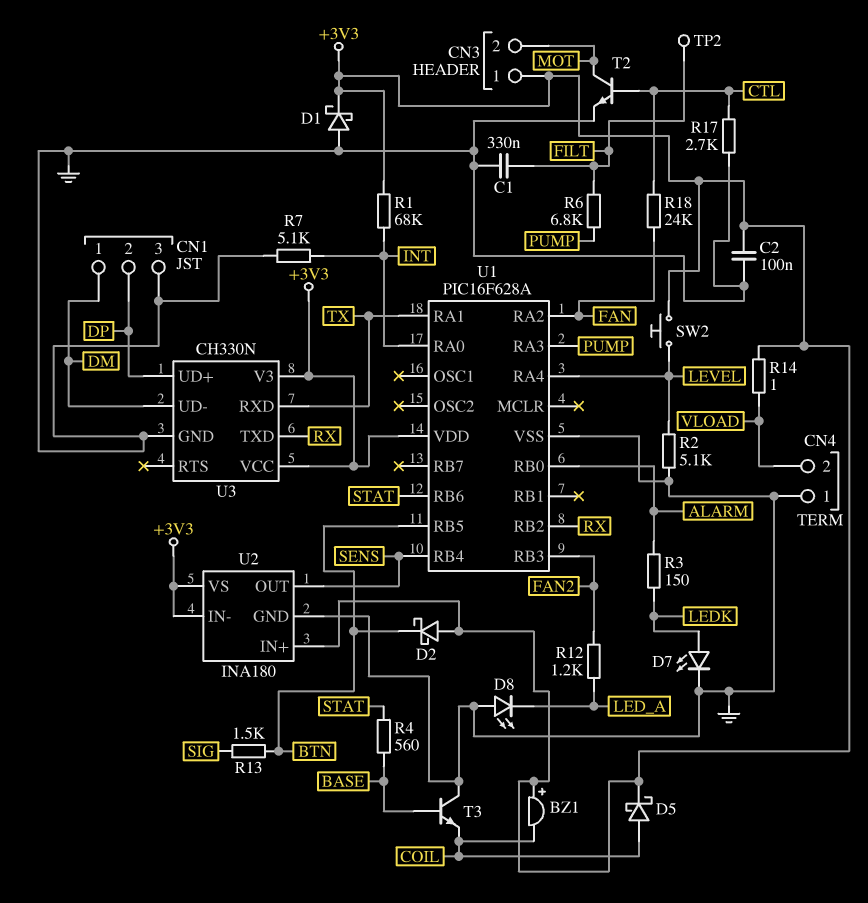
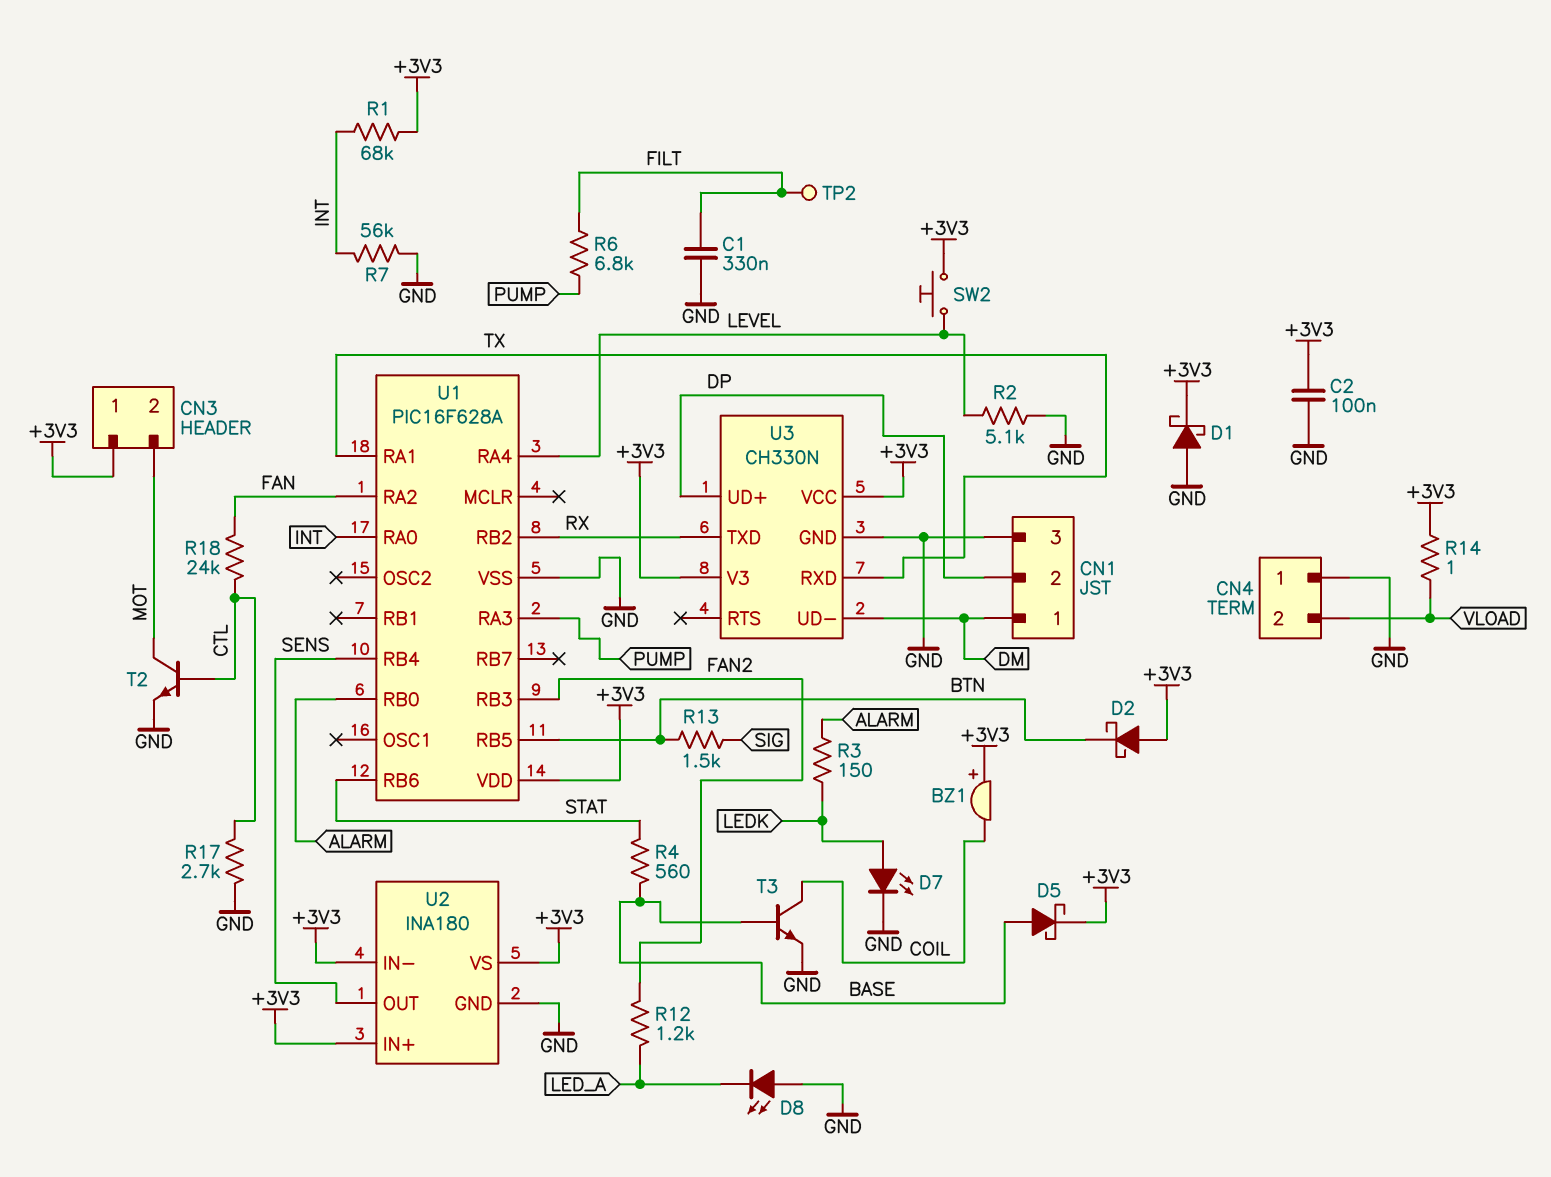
D5: schottky (A COIL, K +3V3) -> schottky (A BASE, K +3V3)
R7: 5.1k (GND, INT) -> 56k (GND, INT)
T3: NPN (B BASE, C GND, E COIL) -> NPN (B BASE, C COIL, E GND)

